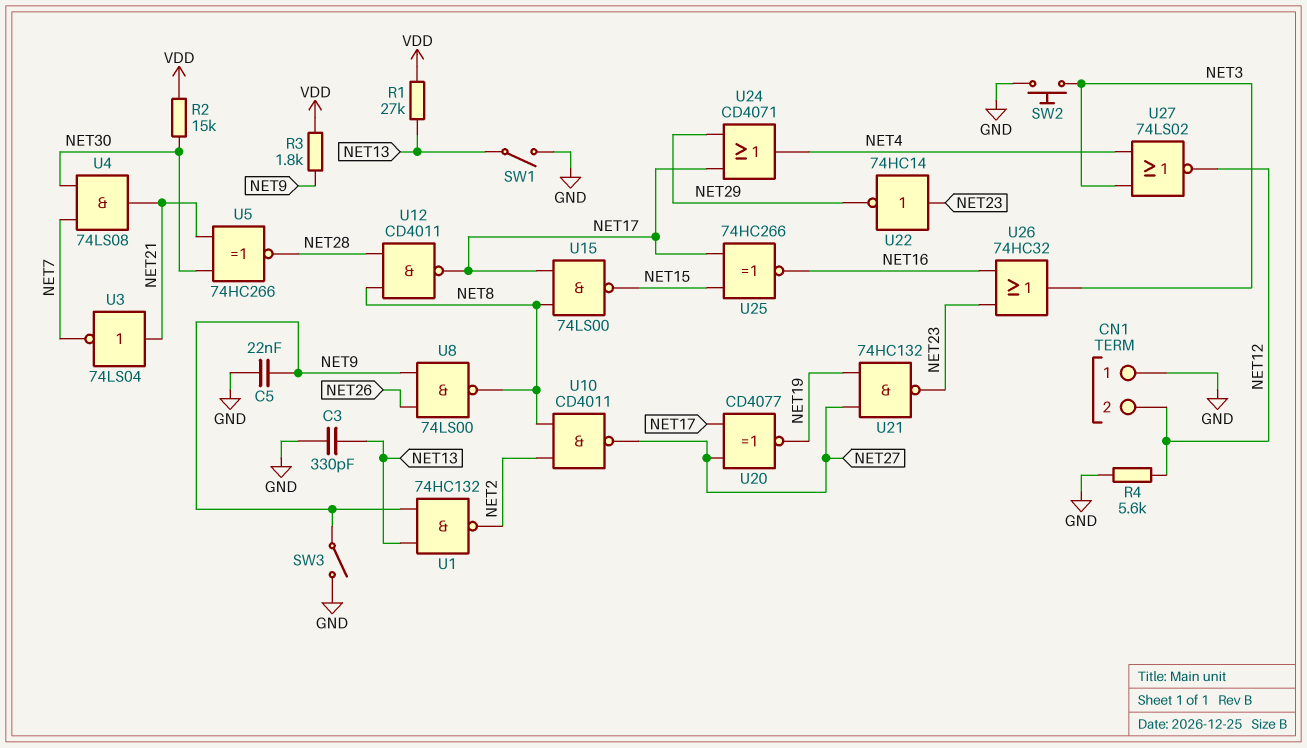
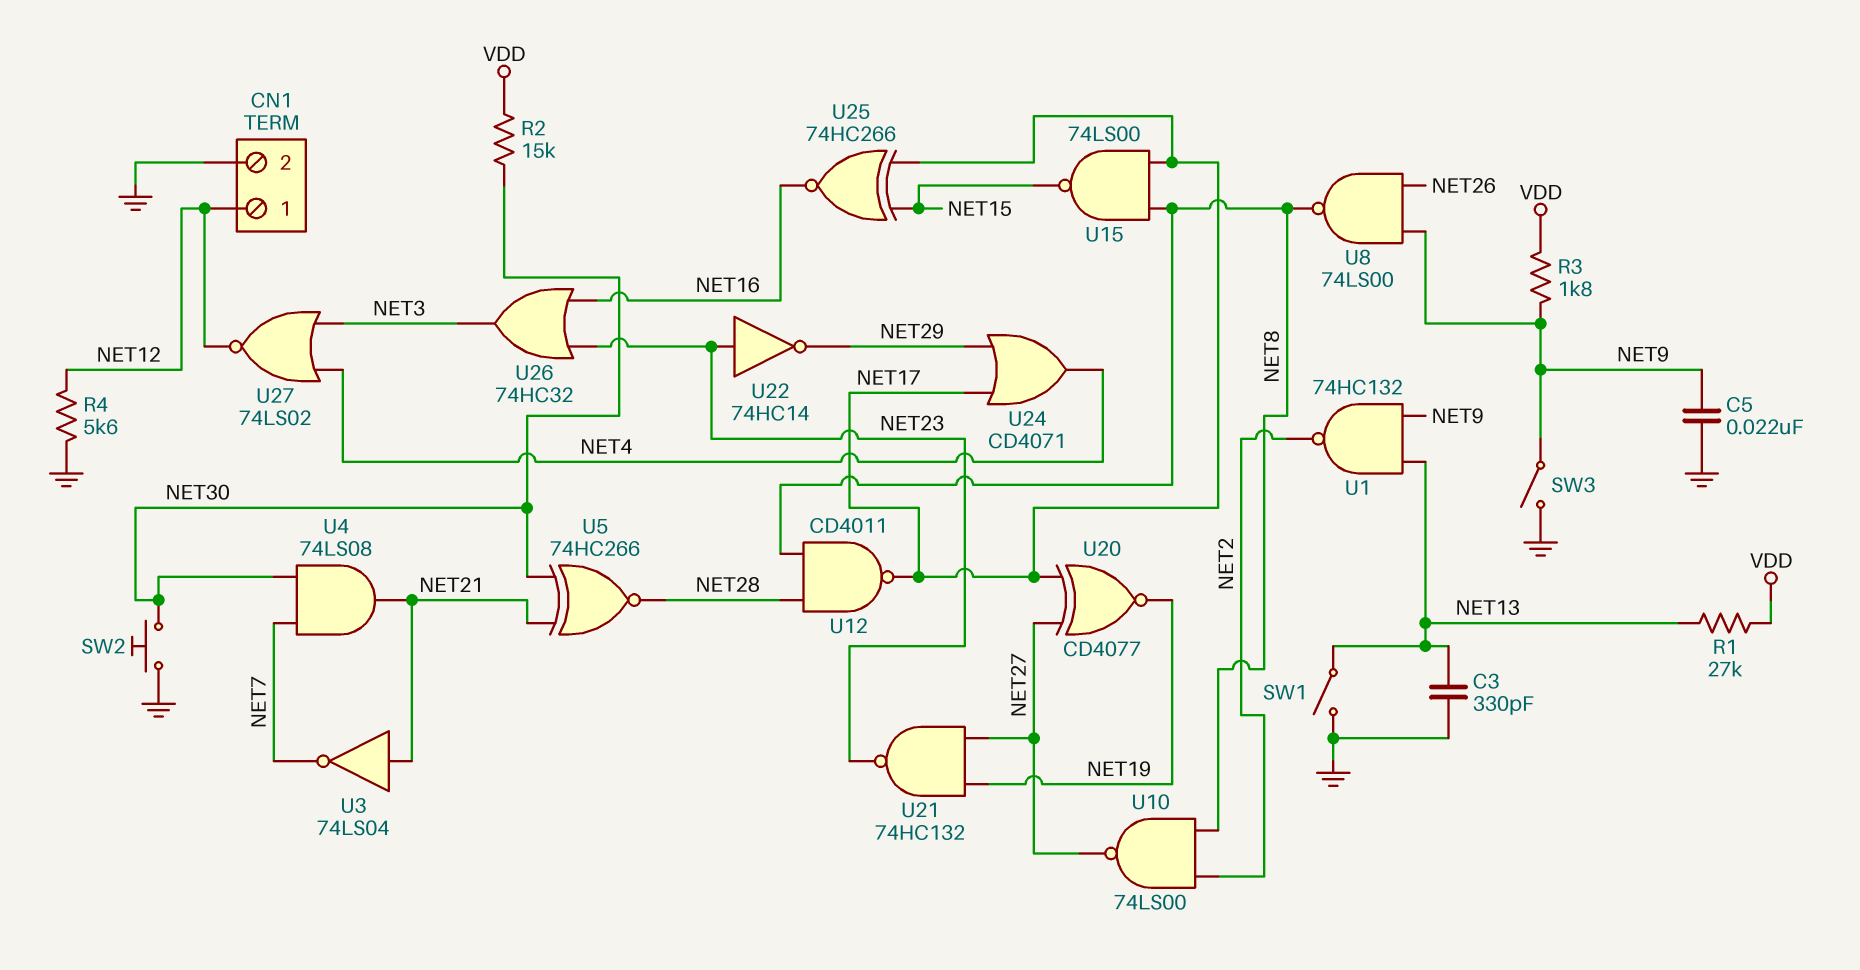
CN1 pin 1: GND -> NET12
CN1 pin 2: NET12 -> GND
SW2: button (GND, NET3) -> button (GND, NET30)
U10: NAND CD4011 (in NET2, in NET8, out NET27) -> NAND 74LS00 (in NET2, in NET8, out NET27)

